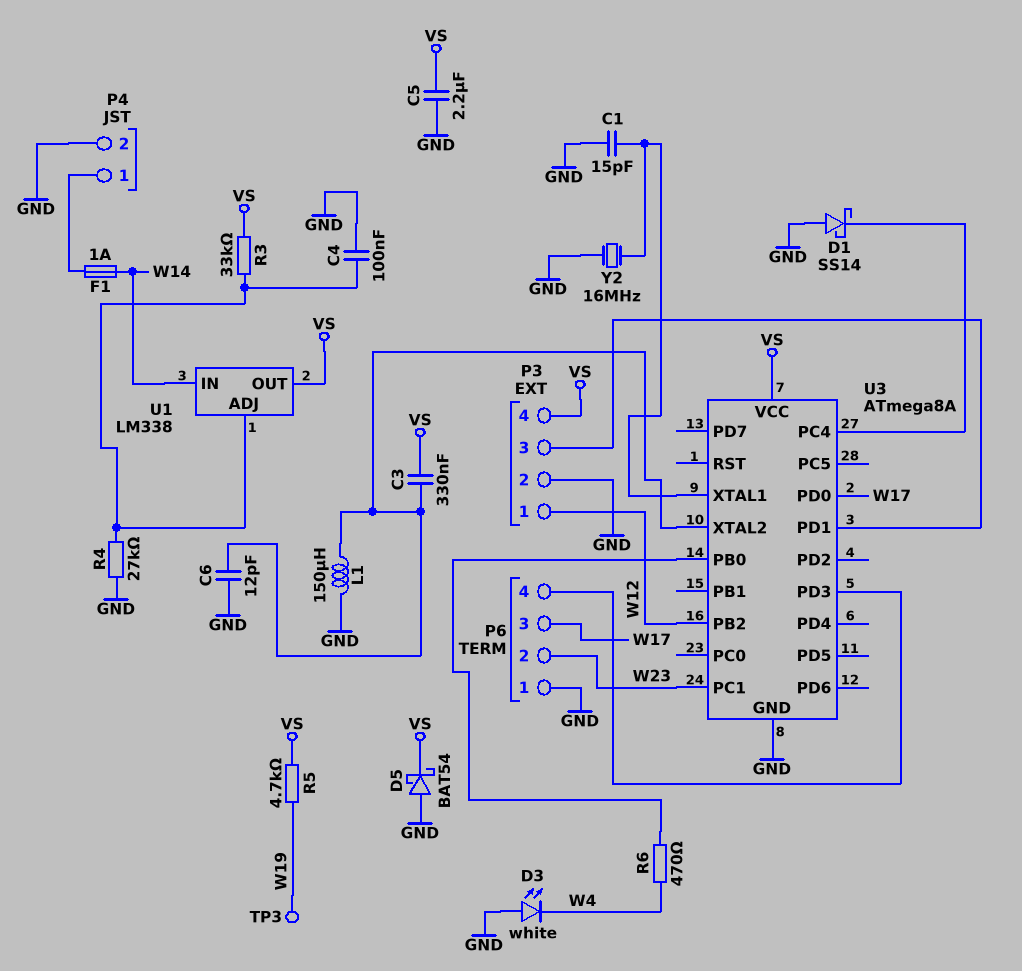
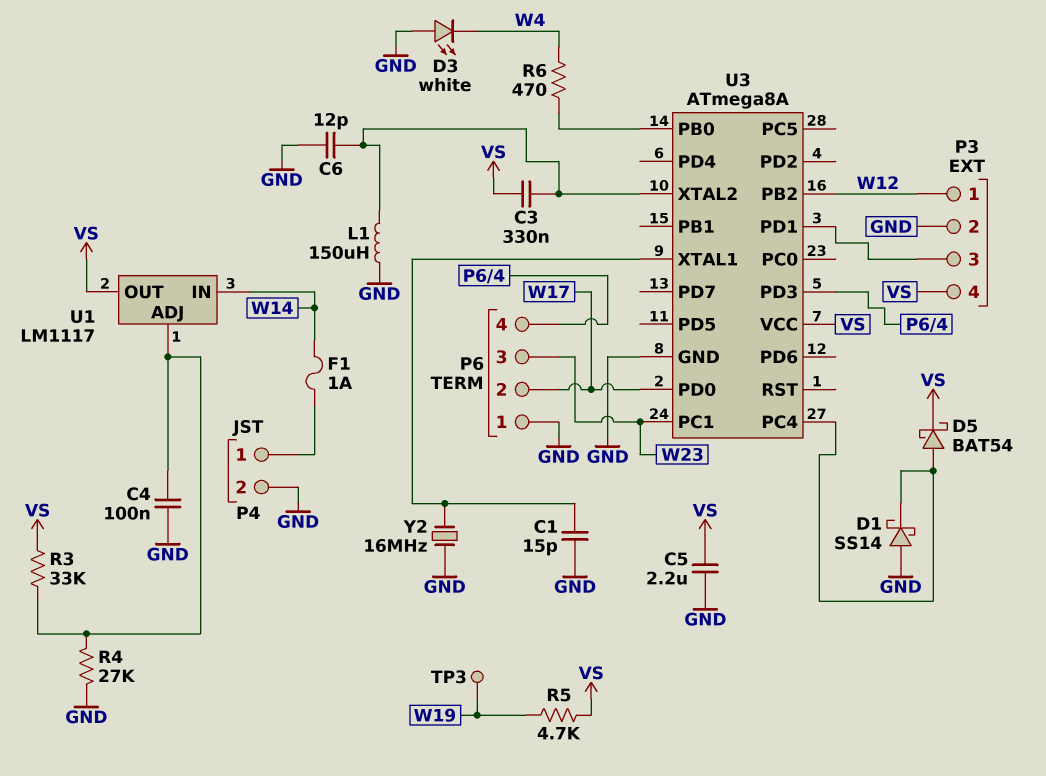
D5: schottky BAT54 (A GND, K VS) -> schottky BAT54 (A U3/PC4, K VS)
P6 pin 2: W23 -> W17
P6 pin 3: W17 -> W23
U1: LM338 -> LM1117

